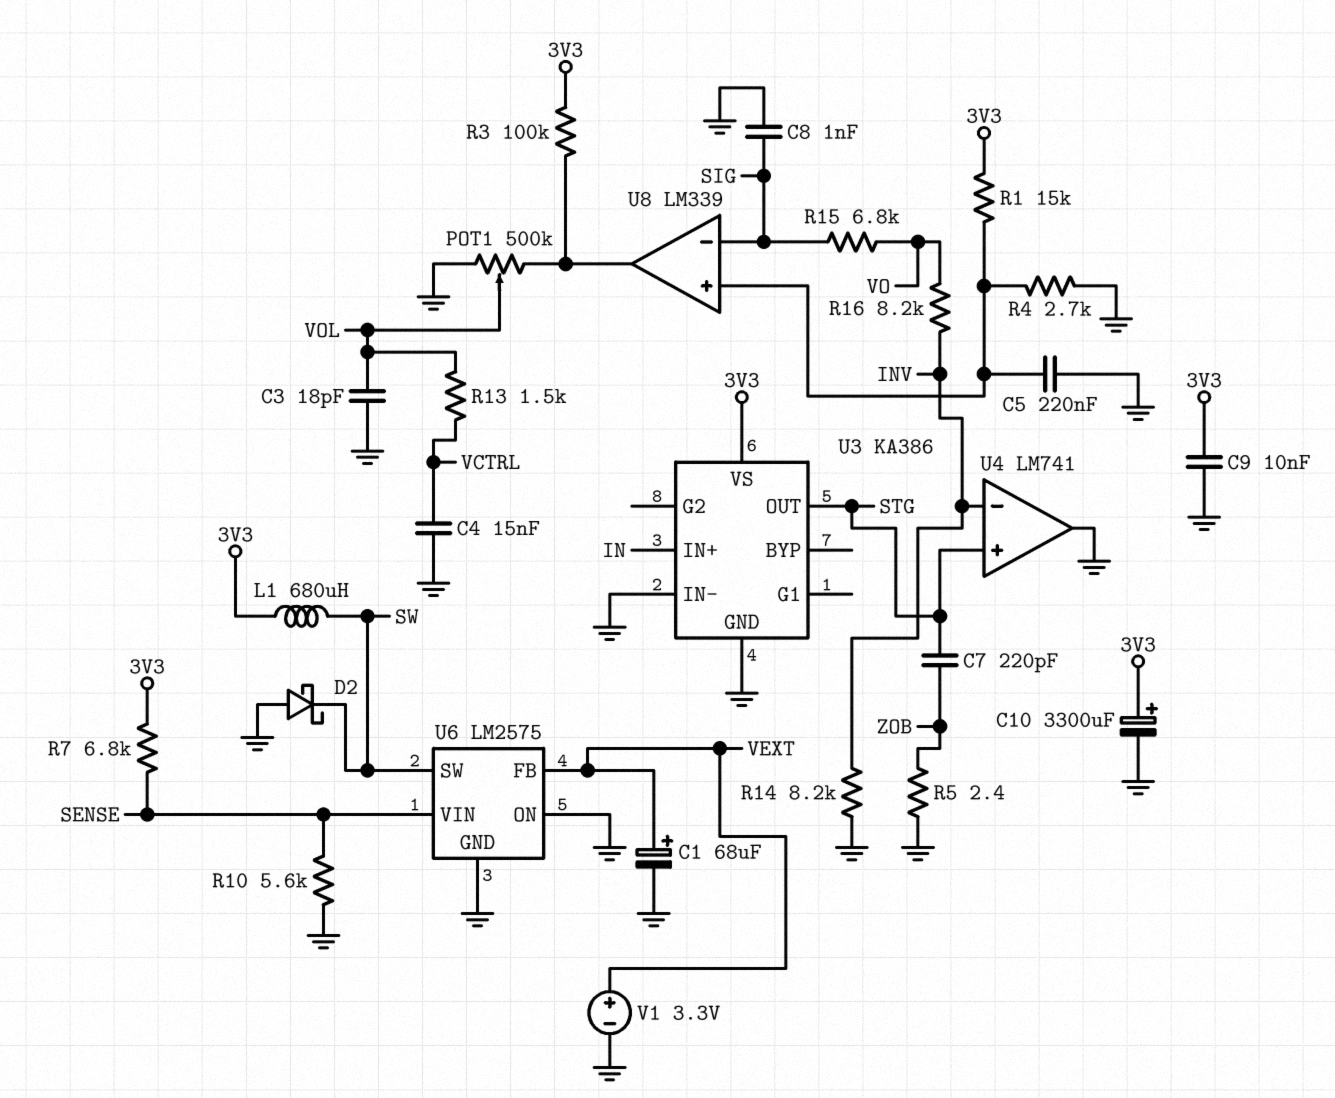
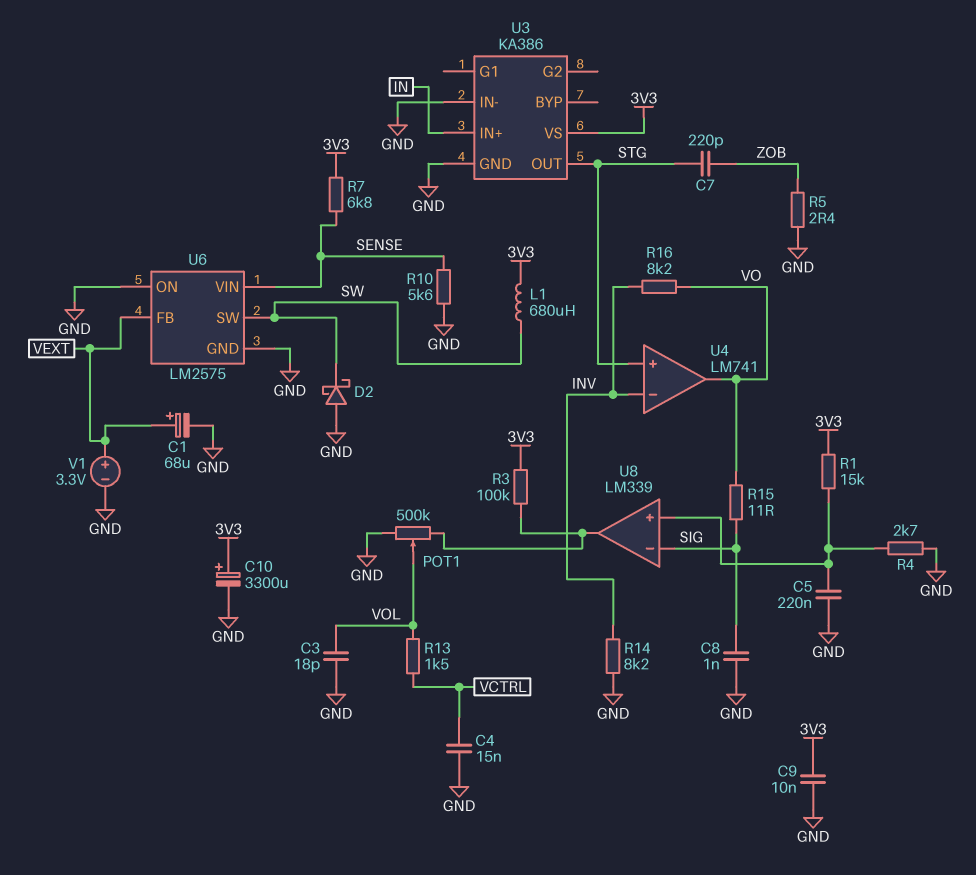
R15: 6.8k (SIG, VO) -> 11 (SIG, VO)
U4 pin out: GND -> VO

